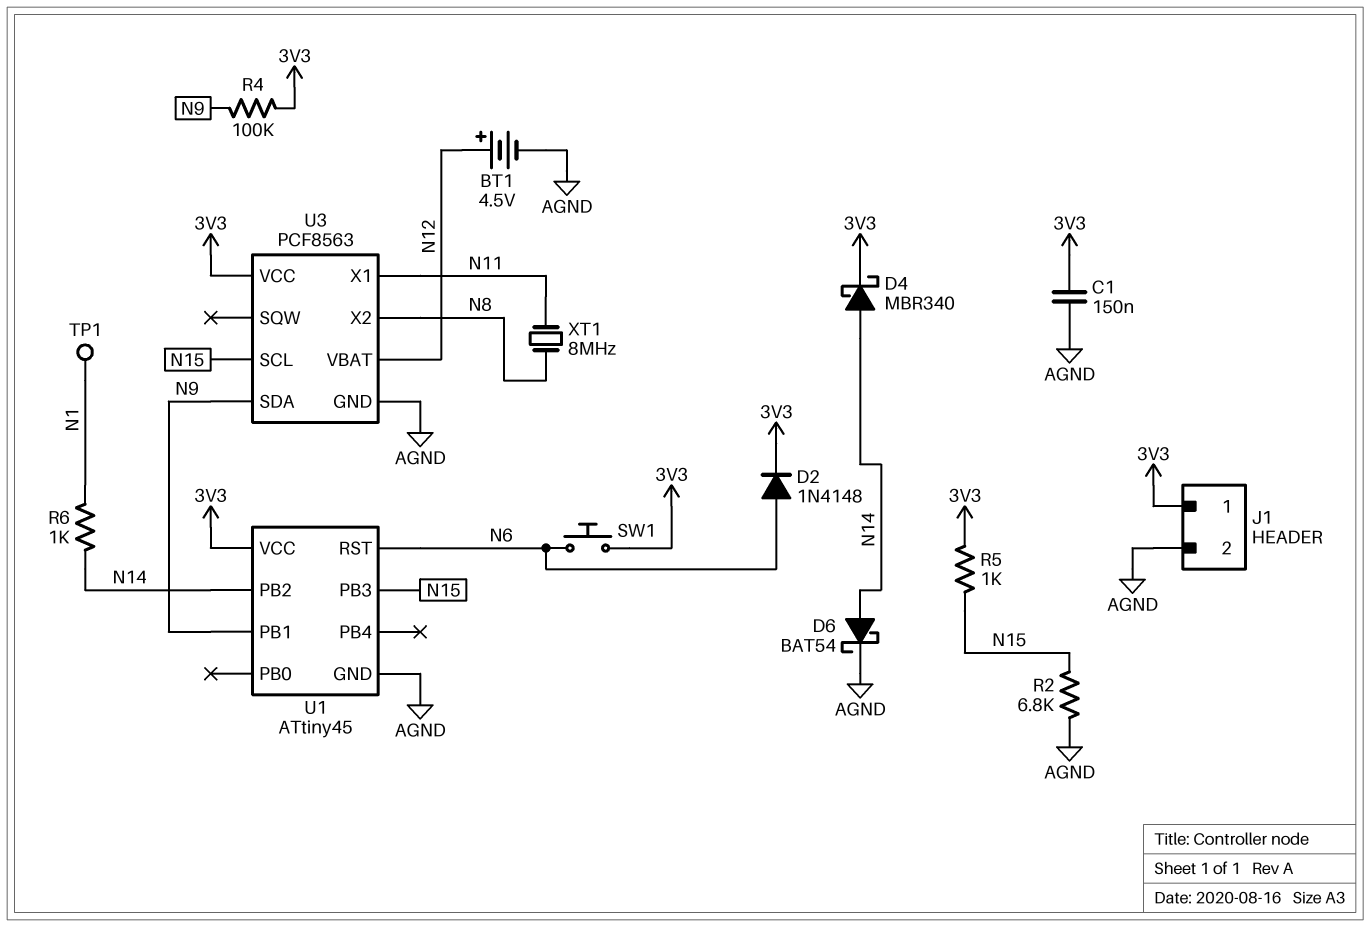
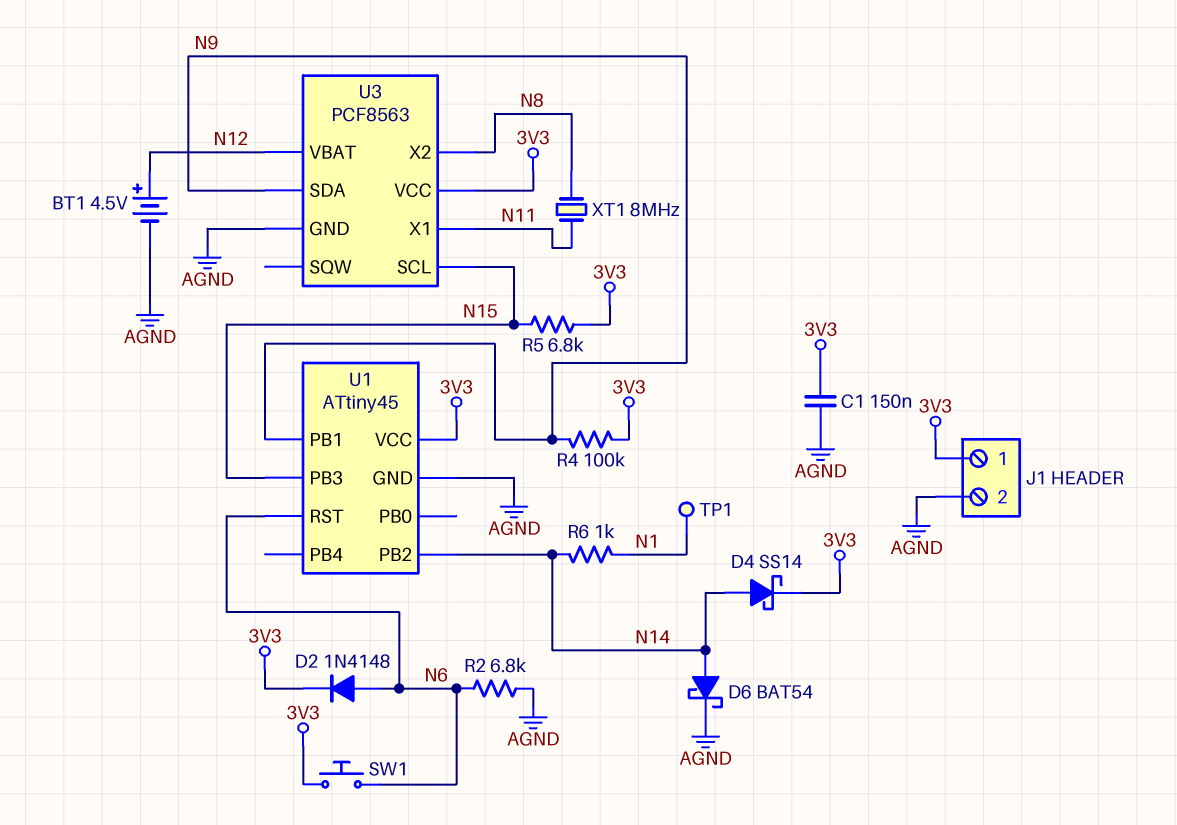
D4: schottky MBR340 (A N14, K 3V3) -> schottky SS14 (A N14, K 3V3)
R2: 6.8k (AGND, N15) -> 6.8k (AGND, N6)
R5: 1k (3V3, N15) -> 6.8k (3V3, N15)

